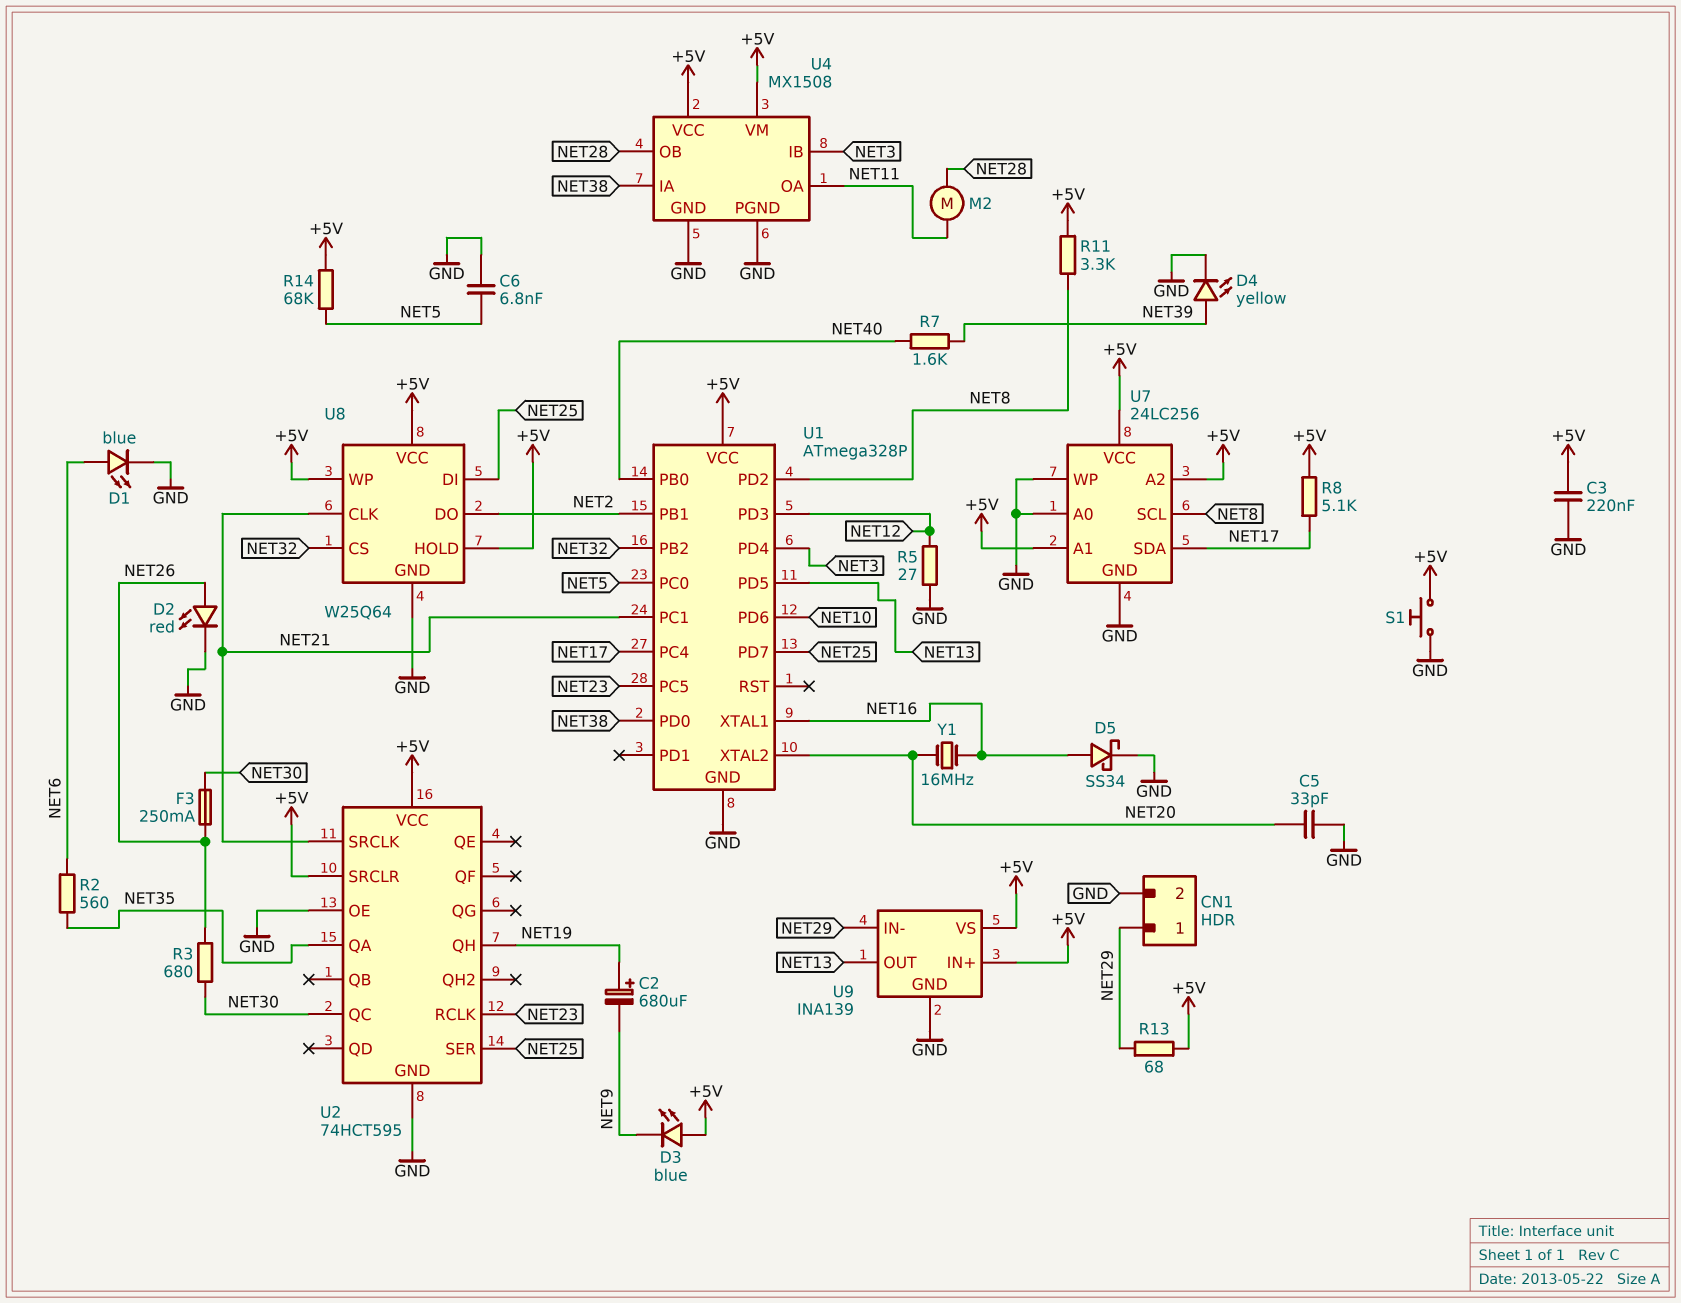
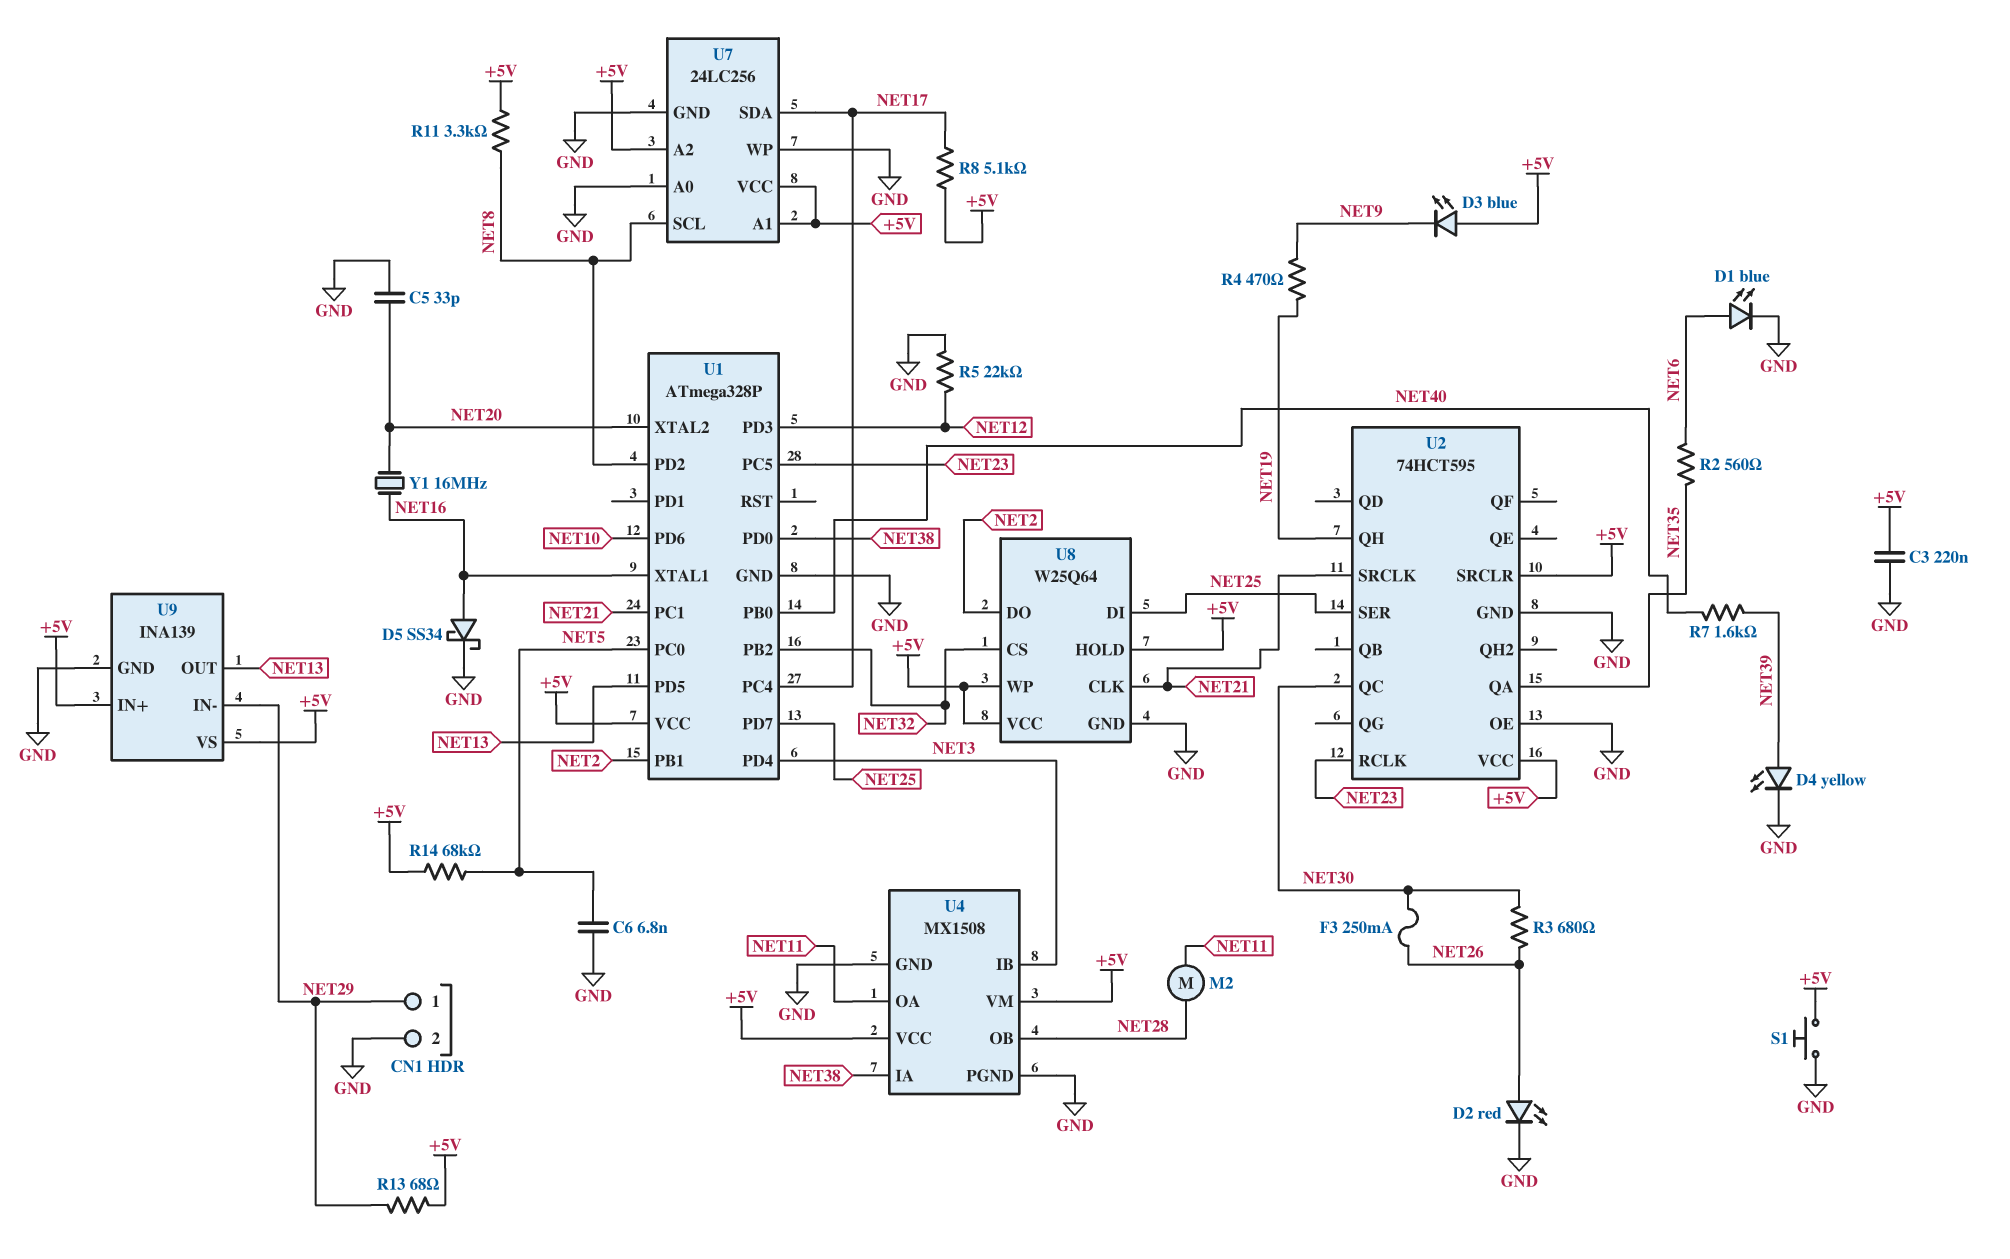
C2: 680uF (plus NET19, minus NET9) -> none
R4: none -> 470 (NET9, NET19)
R5: 27 (GND, NET12) -> 22k (GND, NET12)

